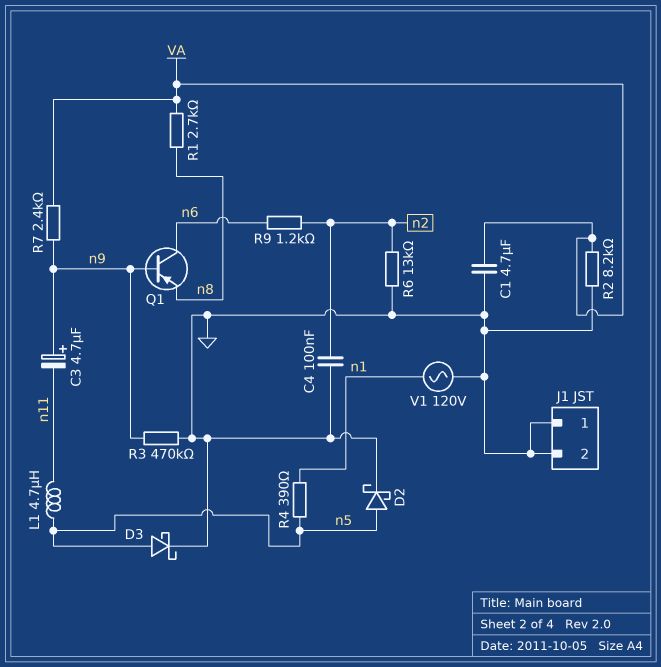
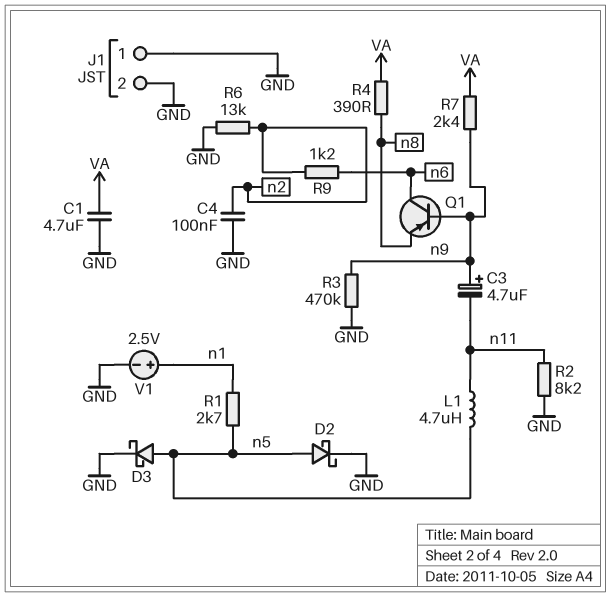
R1: 2.7k (VA, n8) -> 2.7k (n1, n5)
R2: 8.2k (GND, VA) -> 8.2k (GND, n11)
R4: 390 (n1, n5) -> 390 (VA, n8)
V1: AC 120V (GND, n1) -> 2.5V (plus n1, minus GND)

